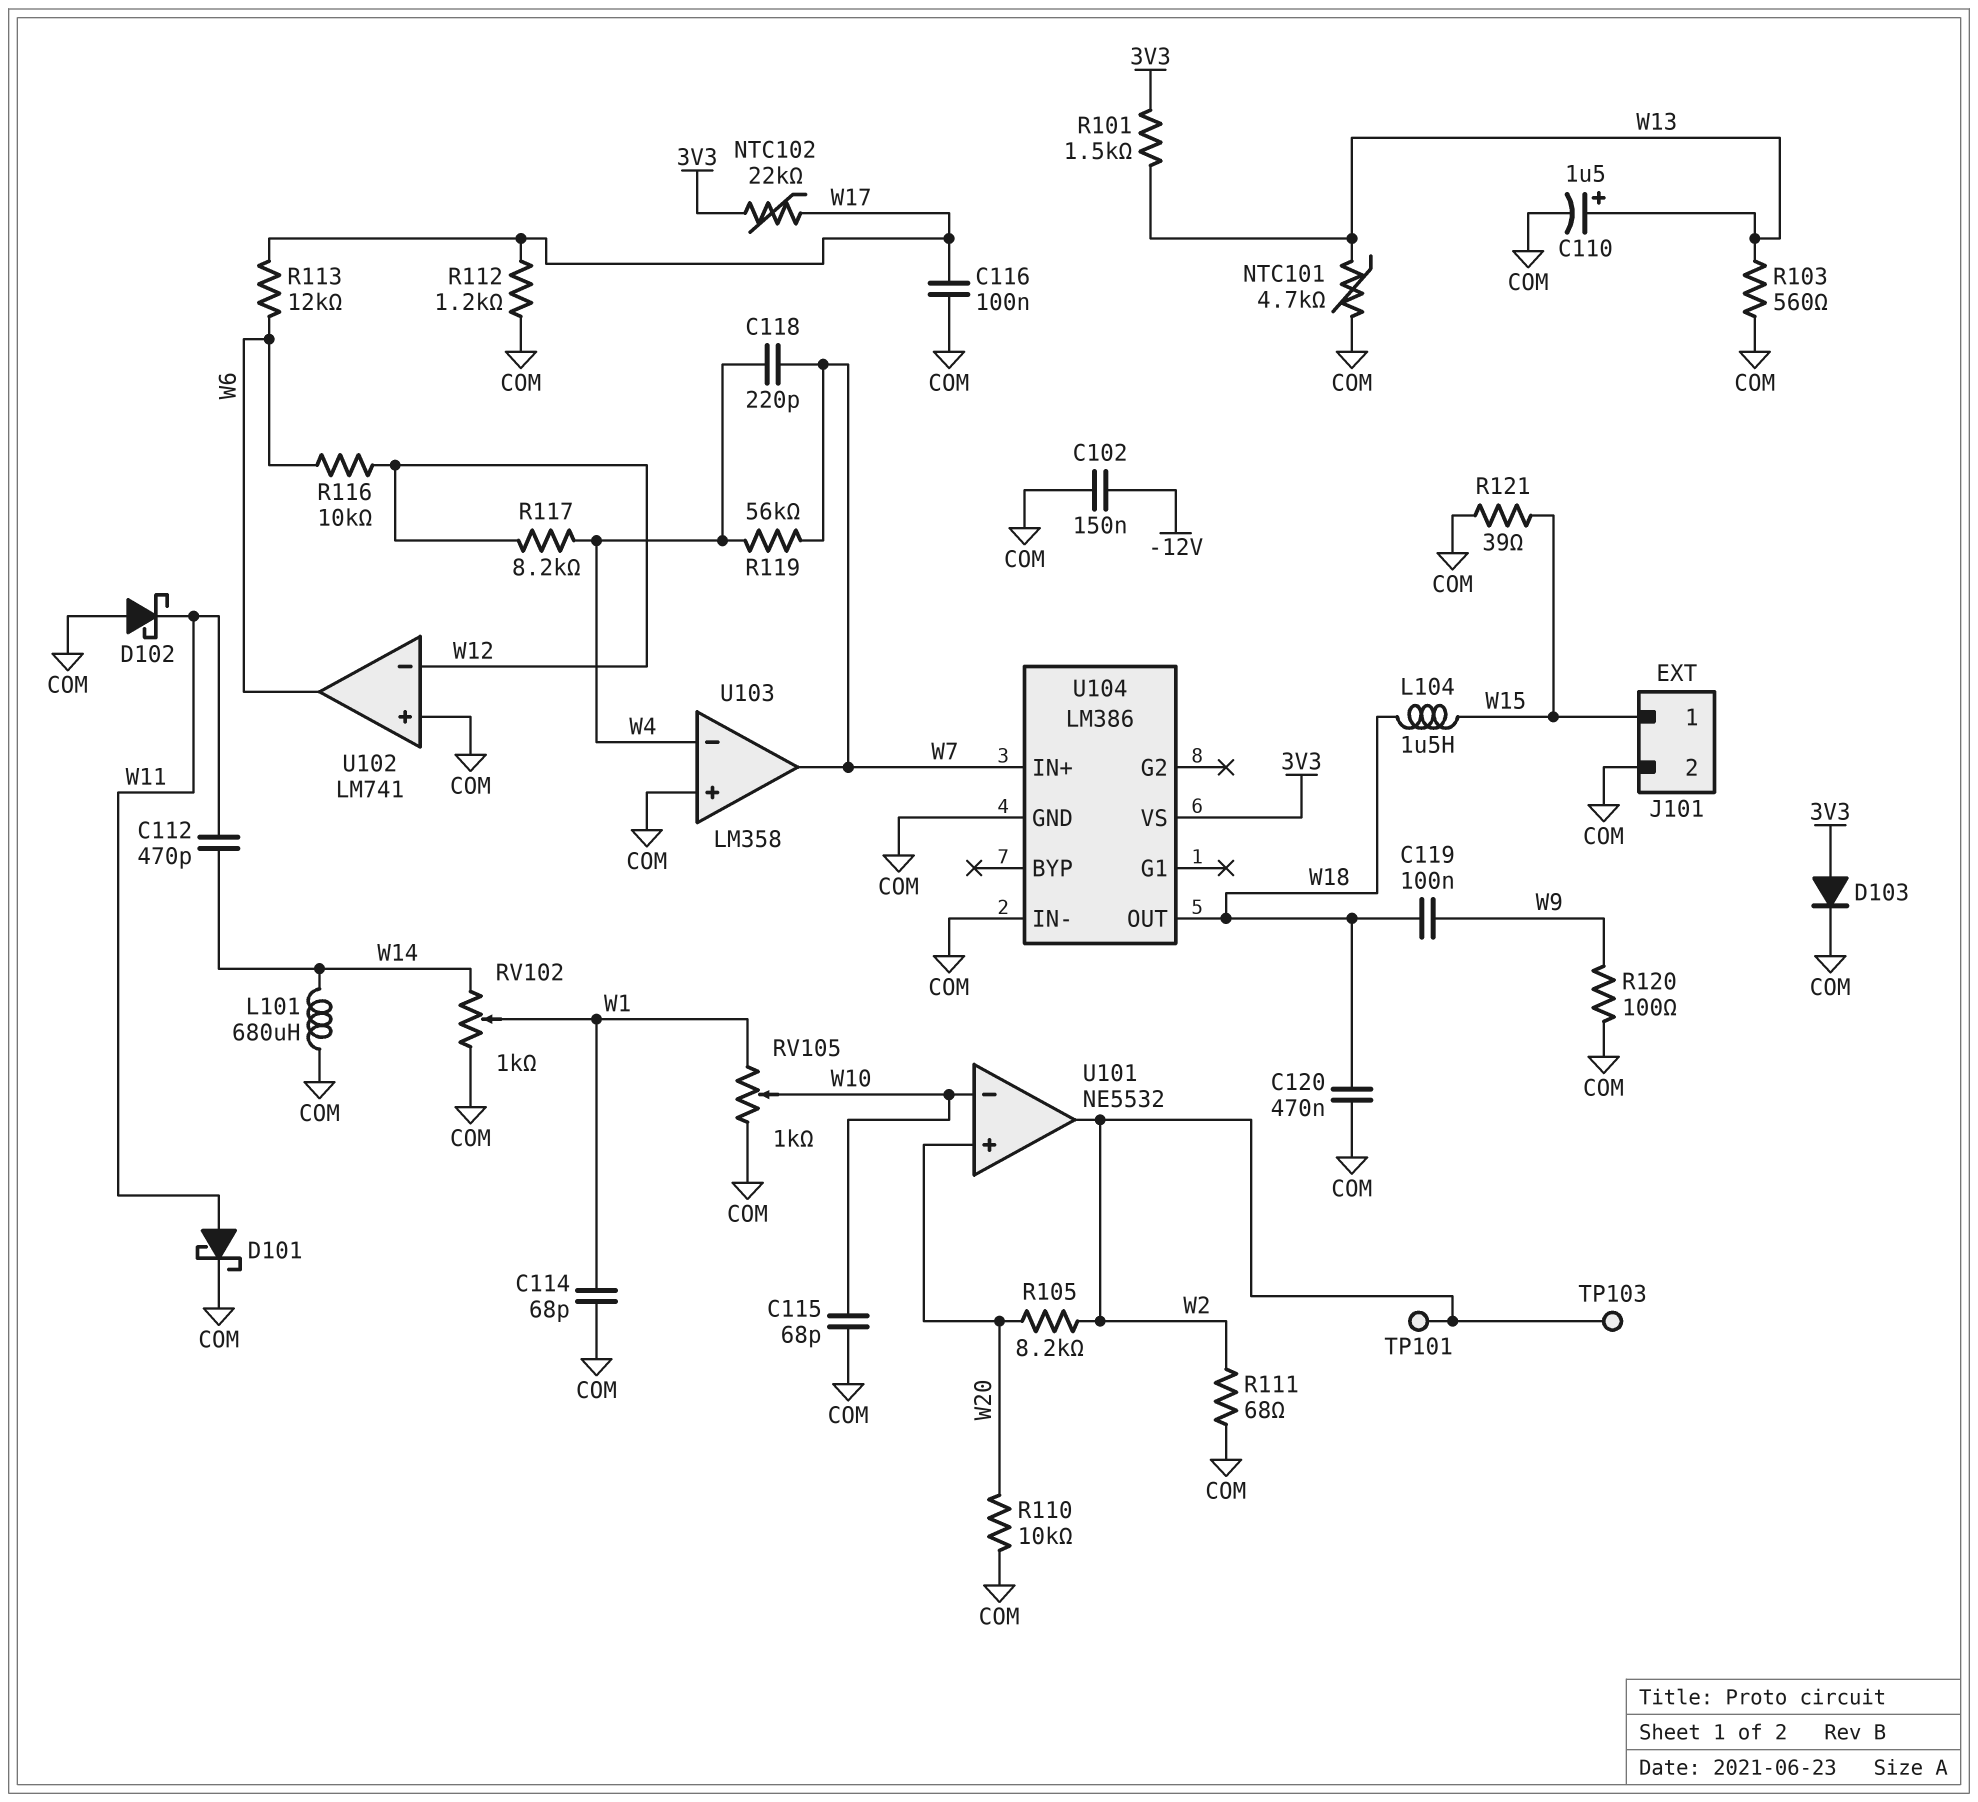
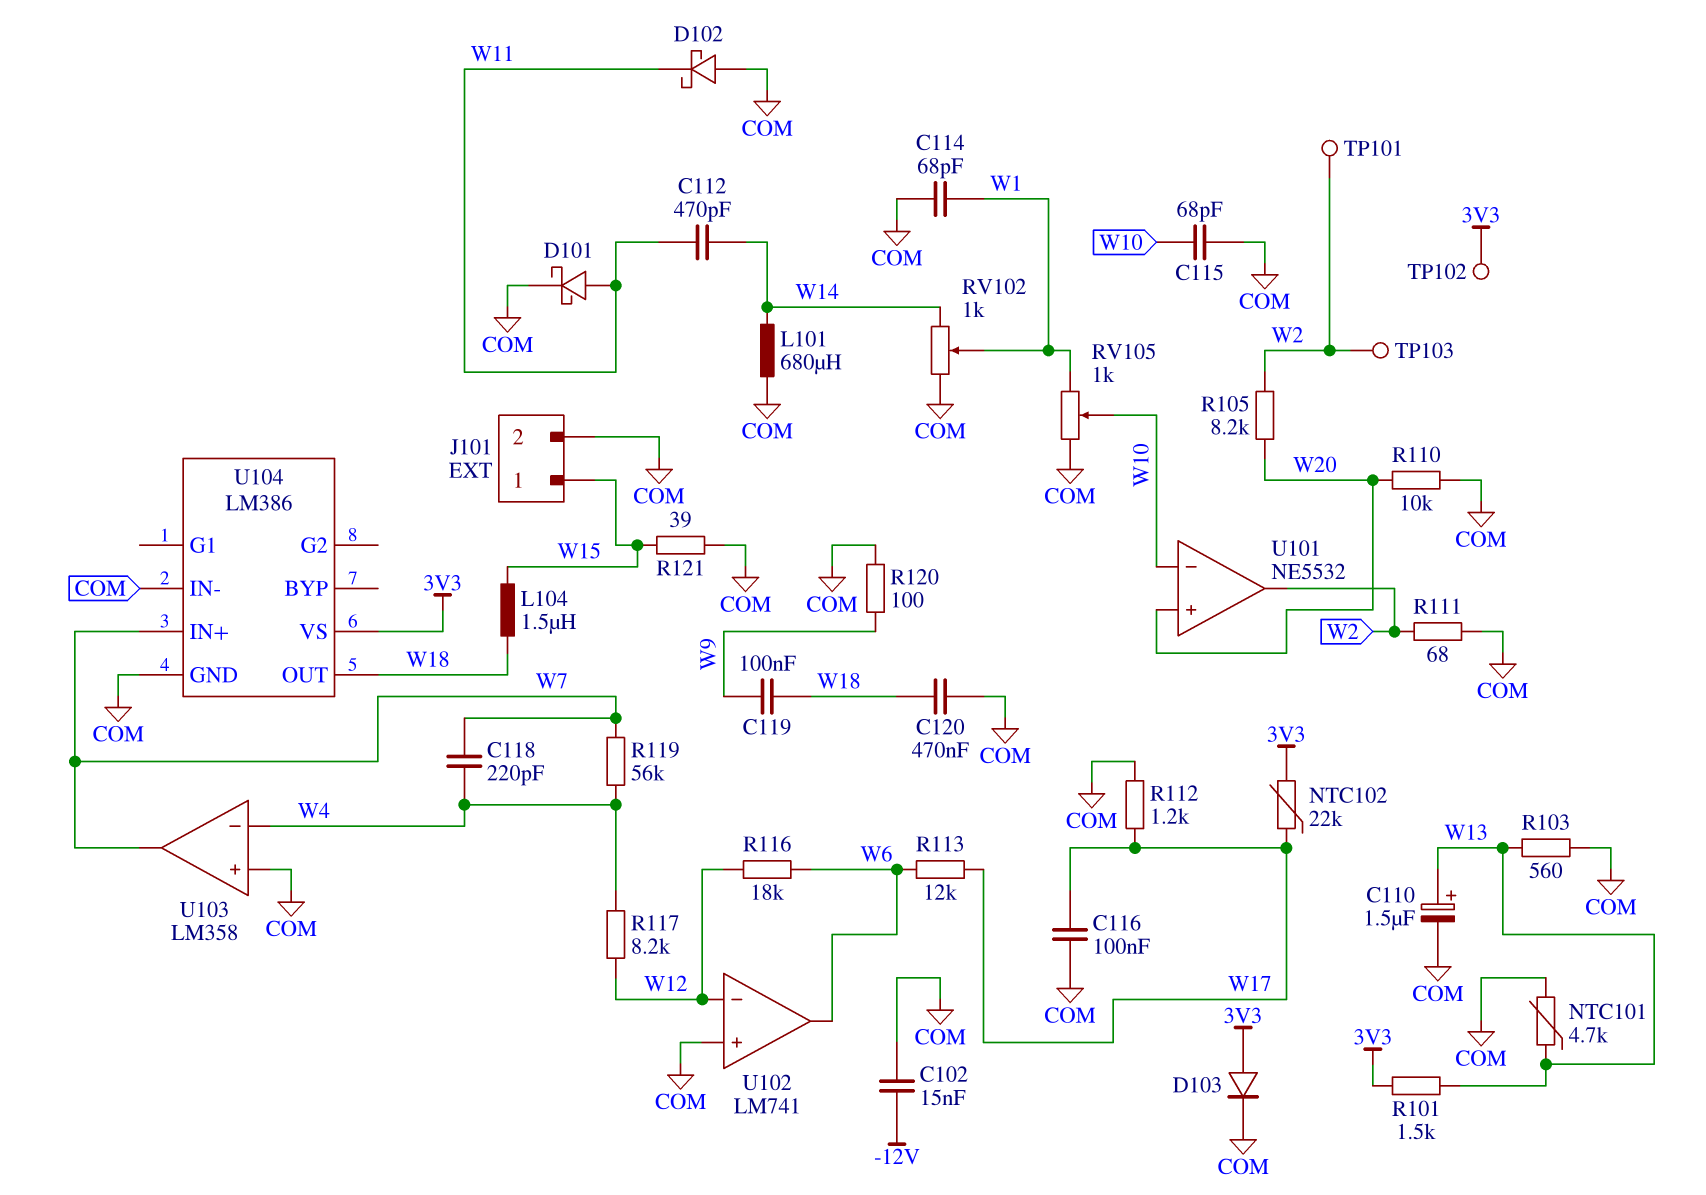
C102: 150nF (-12V, COM) -> 15nF (-12V, COM)
R116: 10k (W6, W12) -> 18k (W6, W12)
TP102: none -> test point (3V3)

